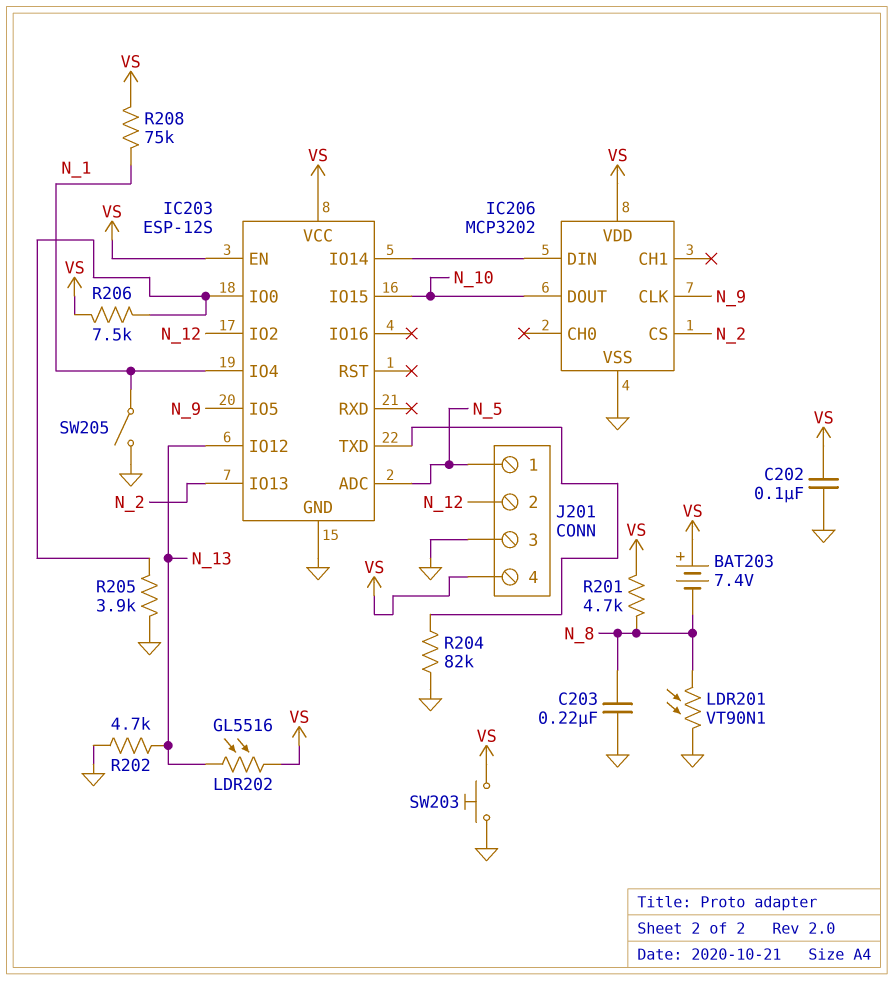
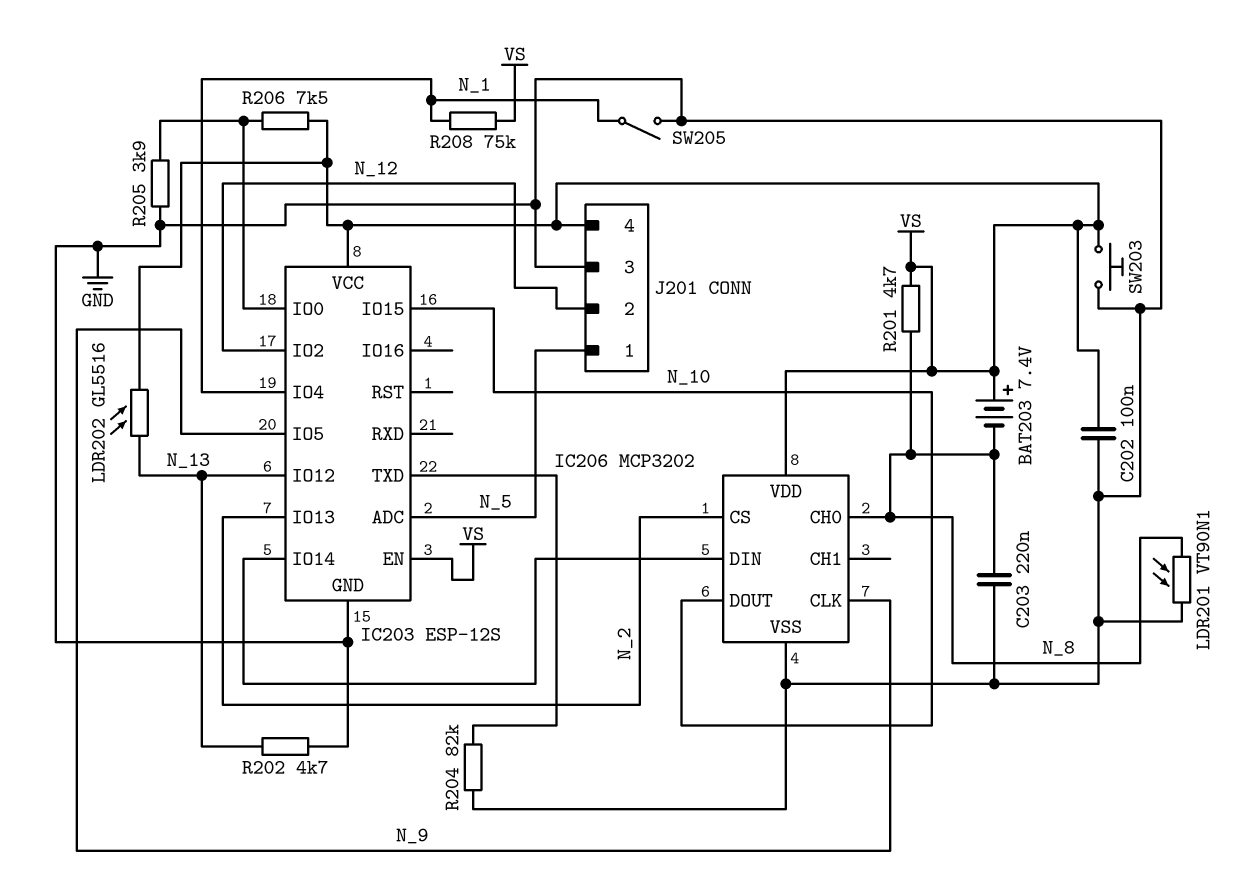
IC206 pin CH0: none -> N_8

